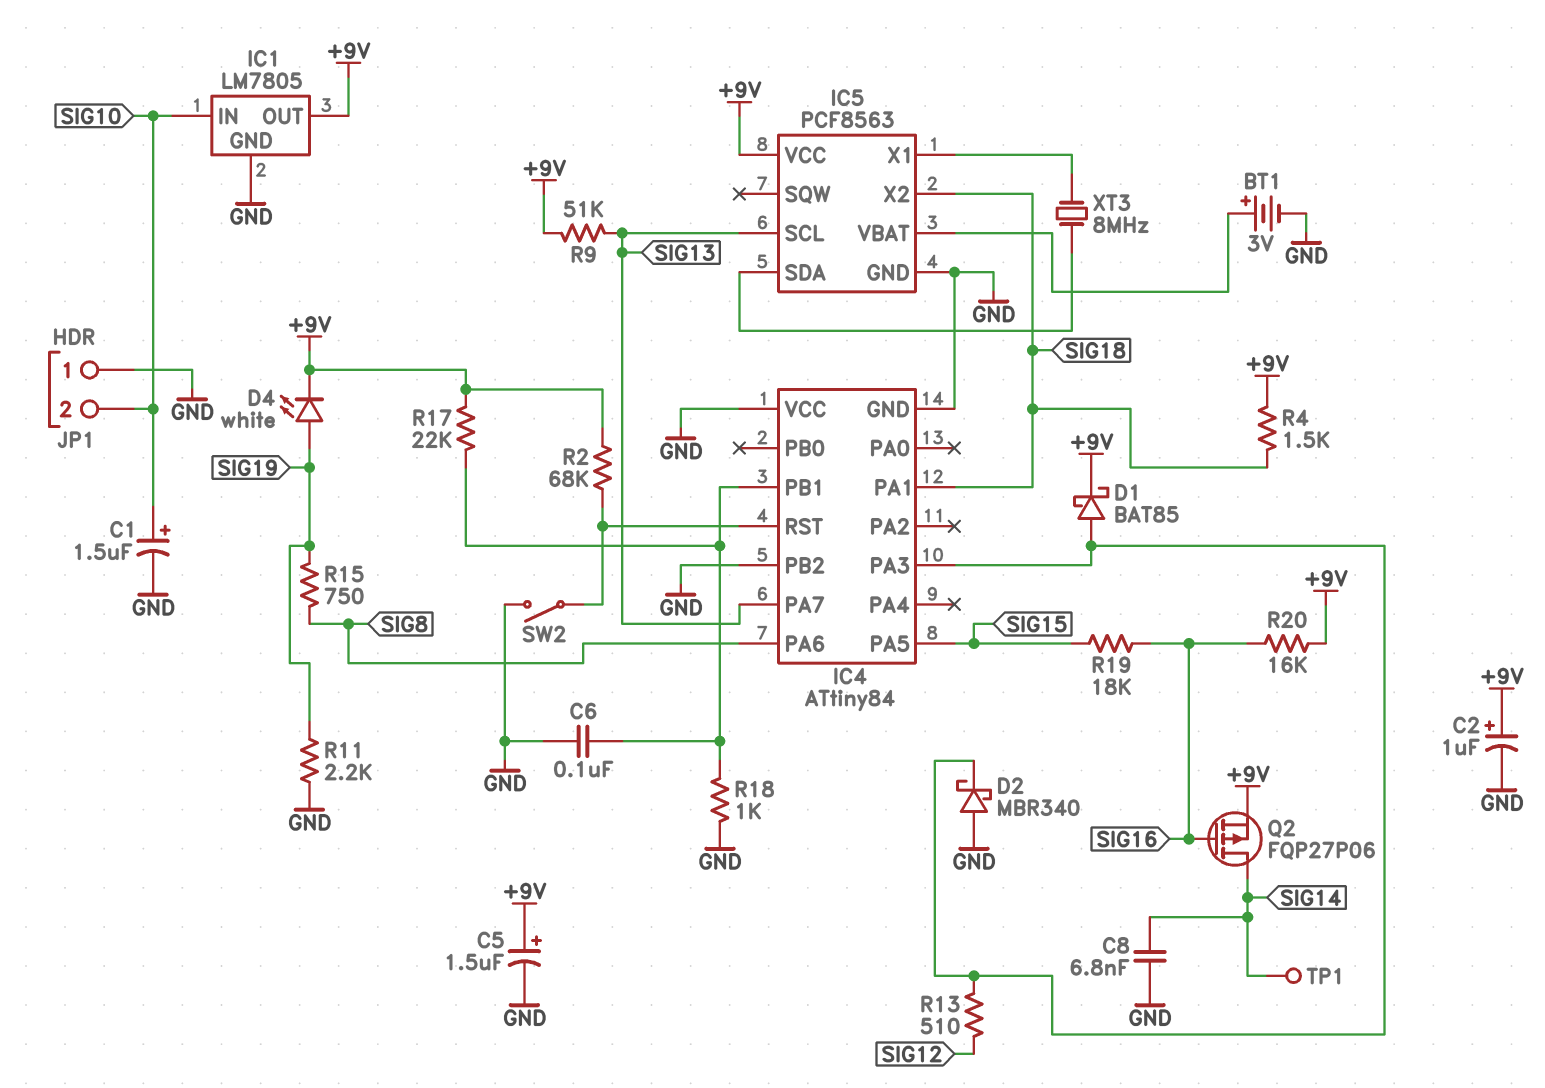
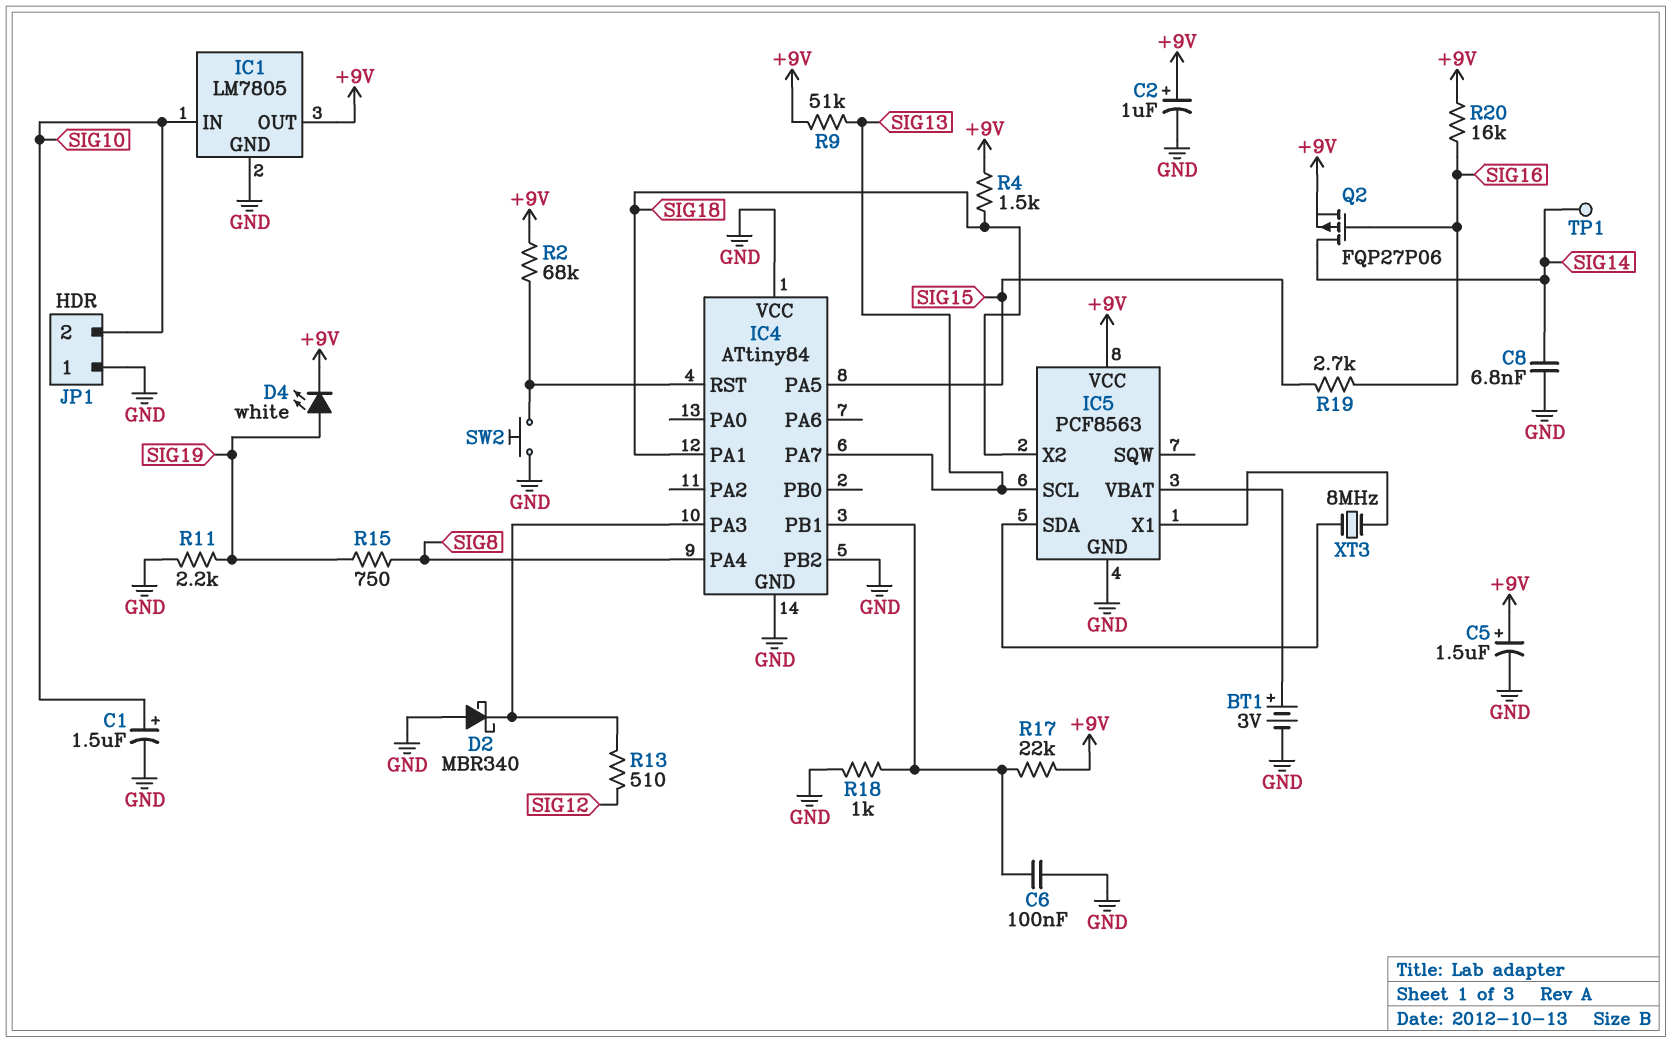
D1: schottky BAT85 (A IC4/PA3, K +9V) -> none
IC4 pin PA4: none -> SIG8
IC4 pin PA6: SIG8 -> none
R19: 18k (SIG15, SIG16) -> 2.7k (SIG15, SIG16)
SW2: switch (GND, IC4/RST) -> button (GND, IC4/RST)

